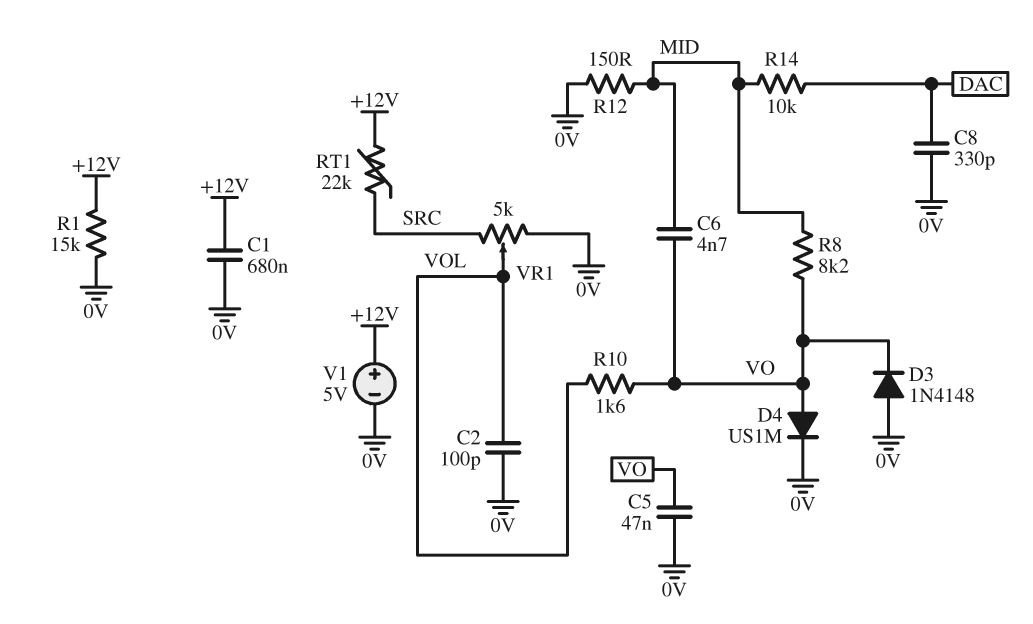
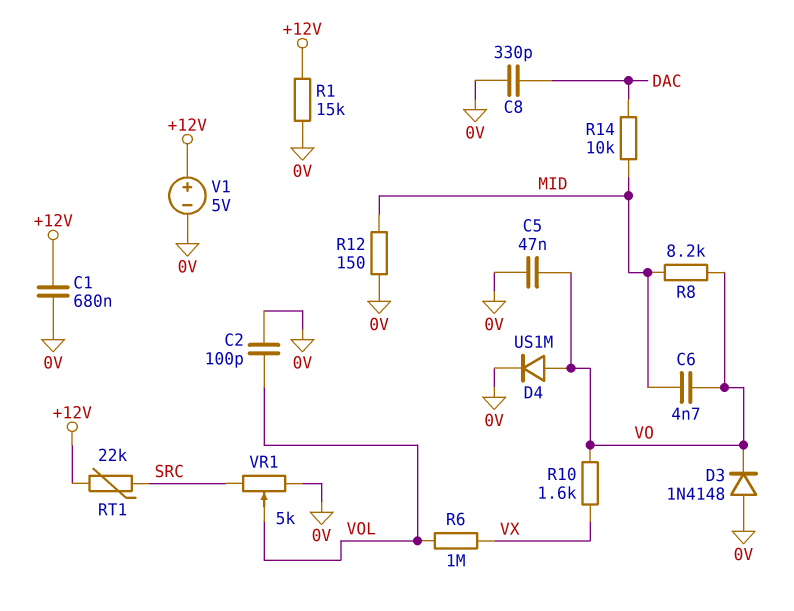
R6: none -> 1M (VOL, VX)
R10: 1.6k (VO, VOL) -> 1.6k (VO, VX)

